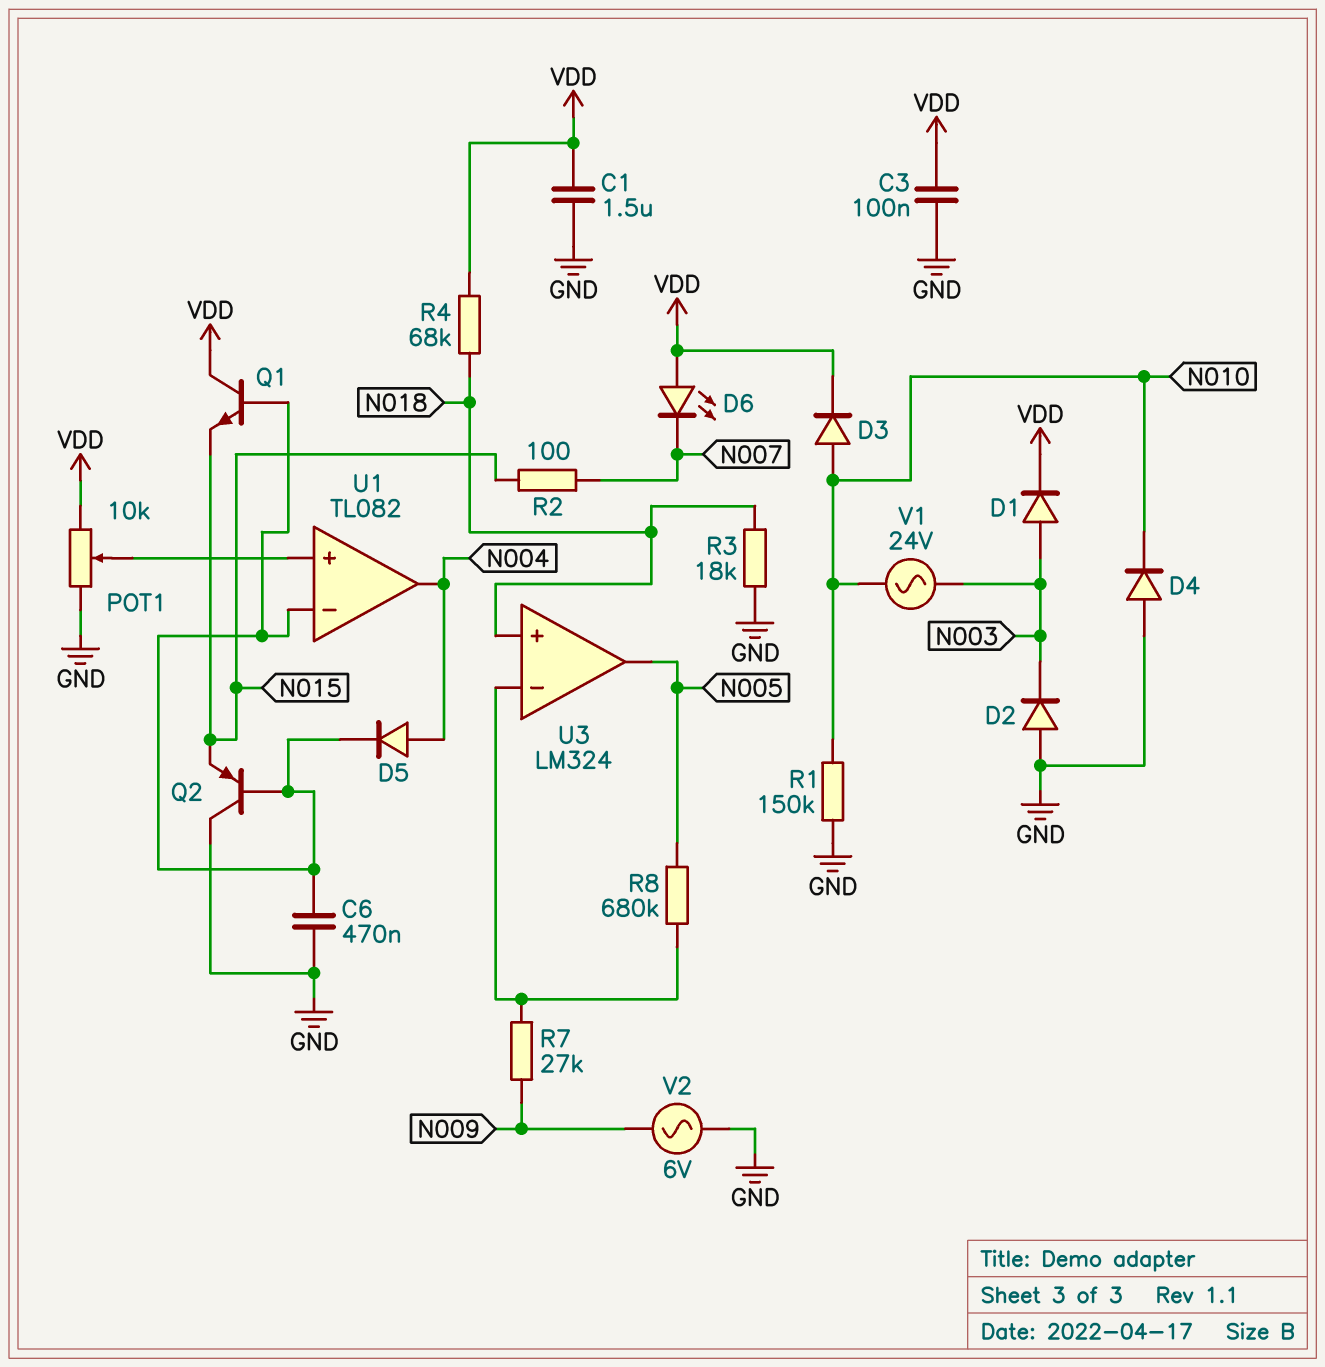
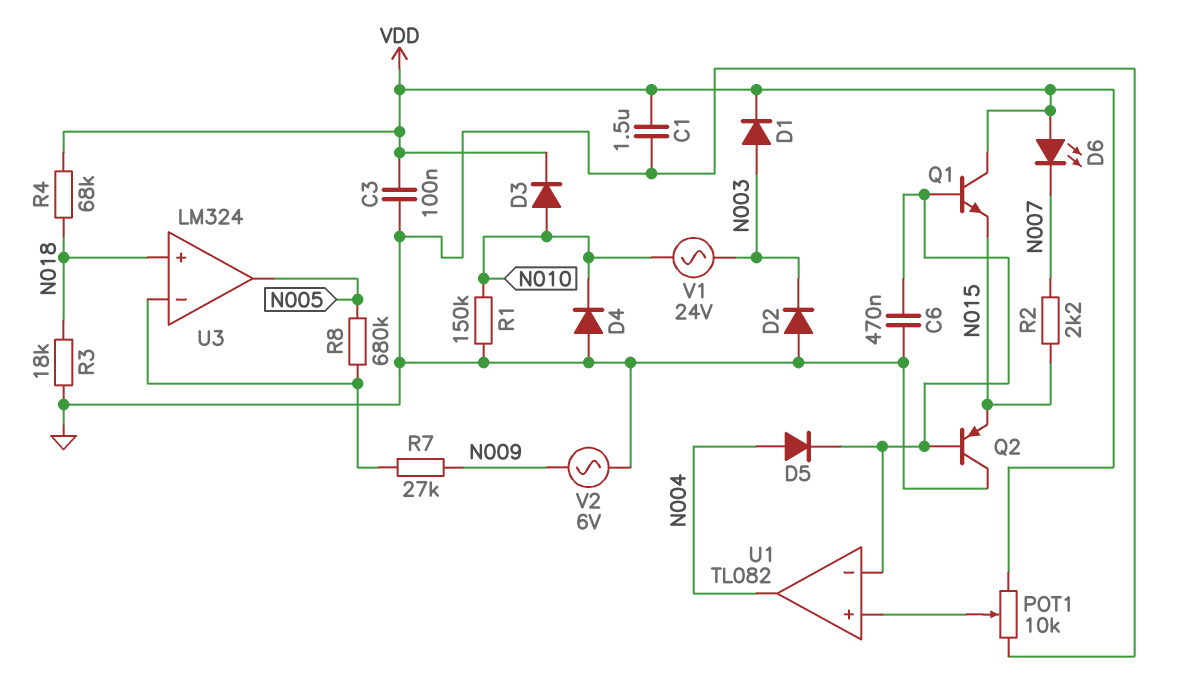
R2: 100 (N007, N015) -> 2.2k (N007, N015)

